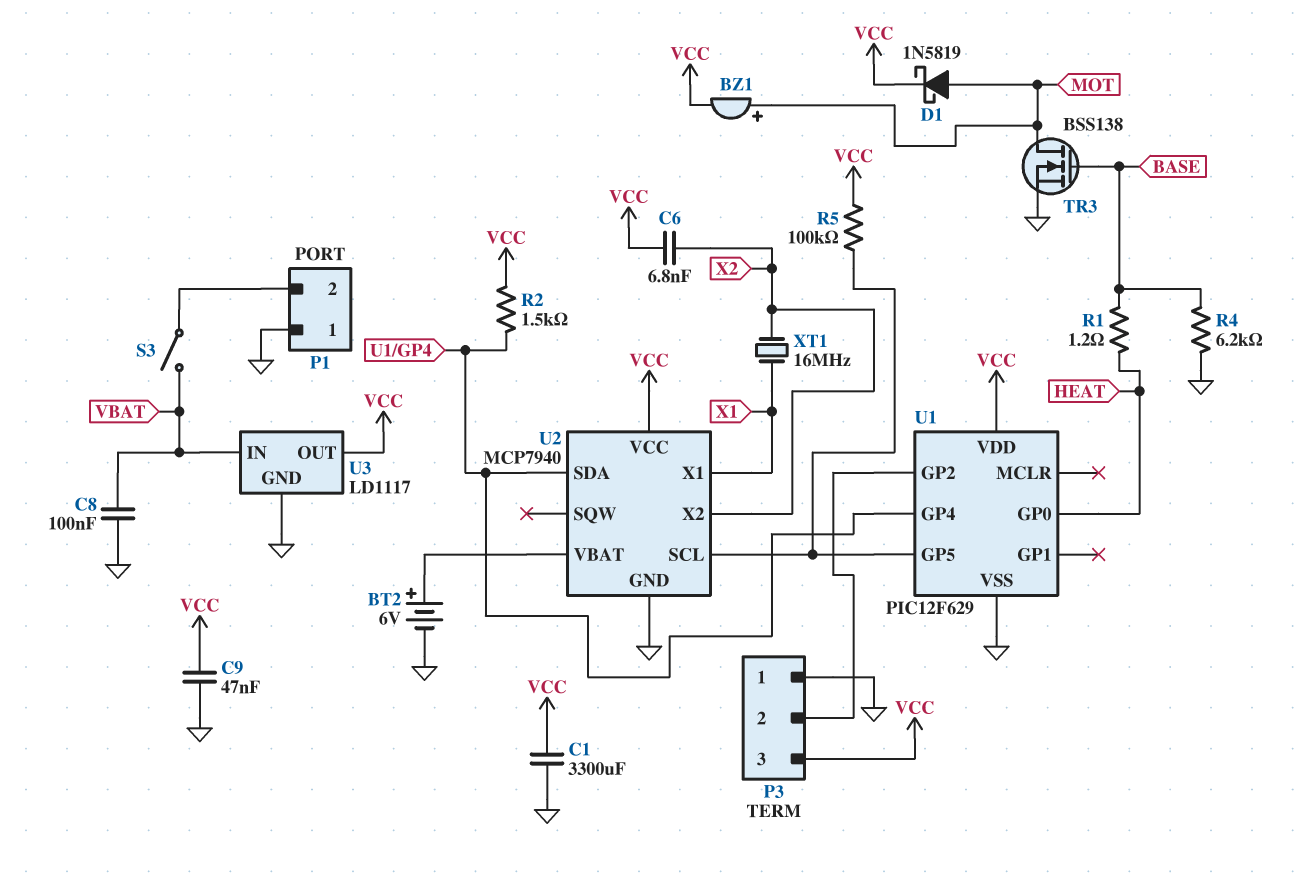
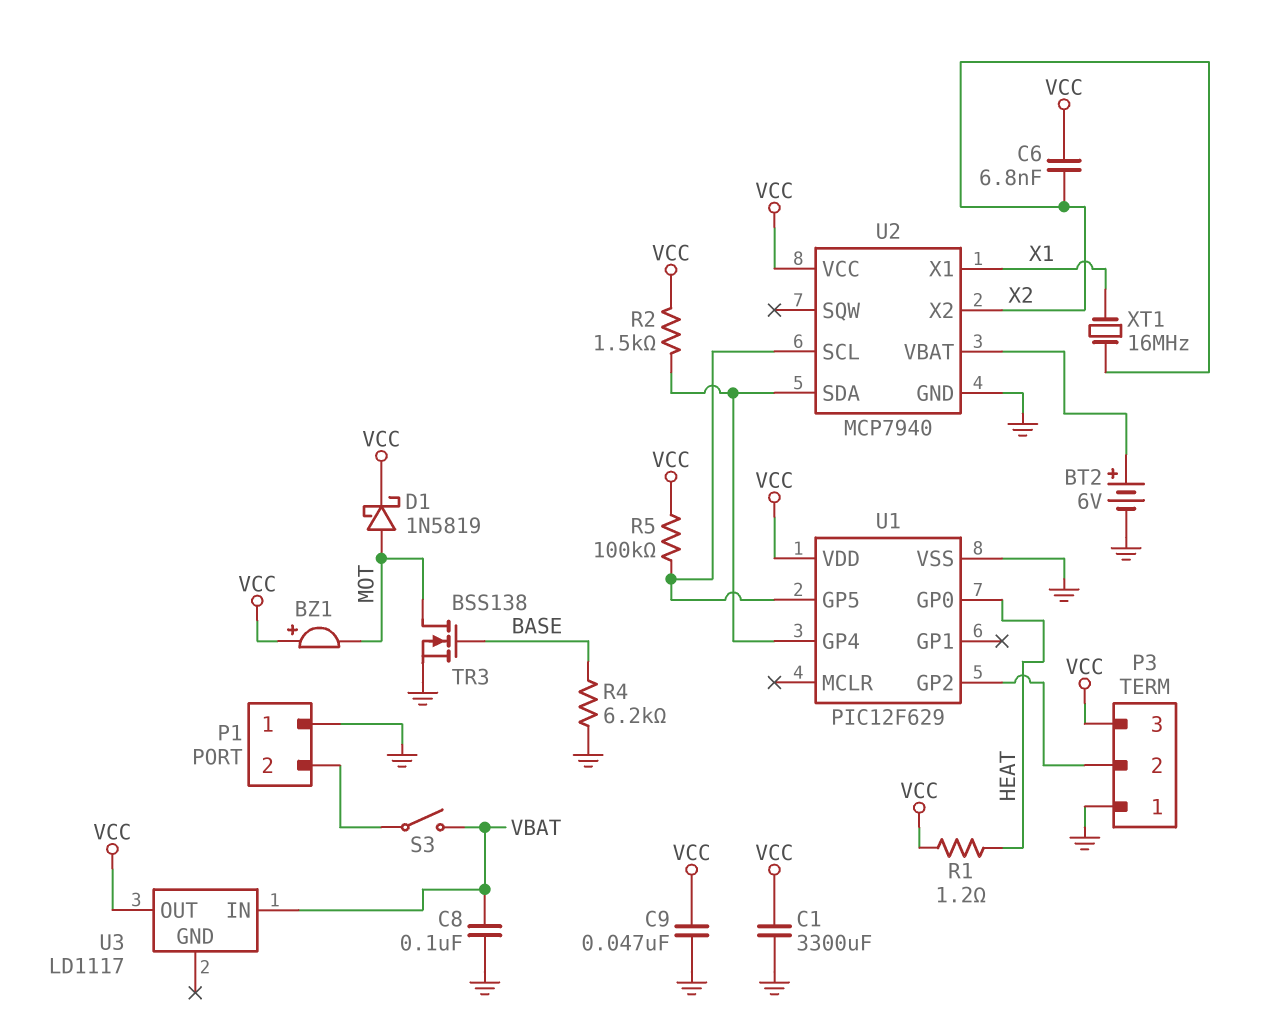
BZ1: buzzer (plus MOT, minus VCC) -> buzzer (plus VCC, minus MOT)
R1: 1.2 (BASE, HEAT) -> 1.2 (HEAT, VCC)
U3 pin GND: GND -> none

